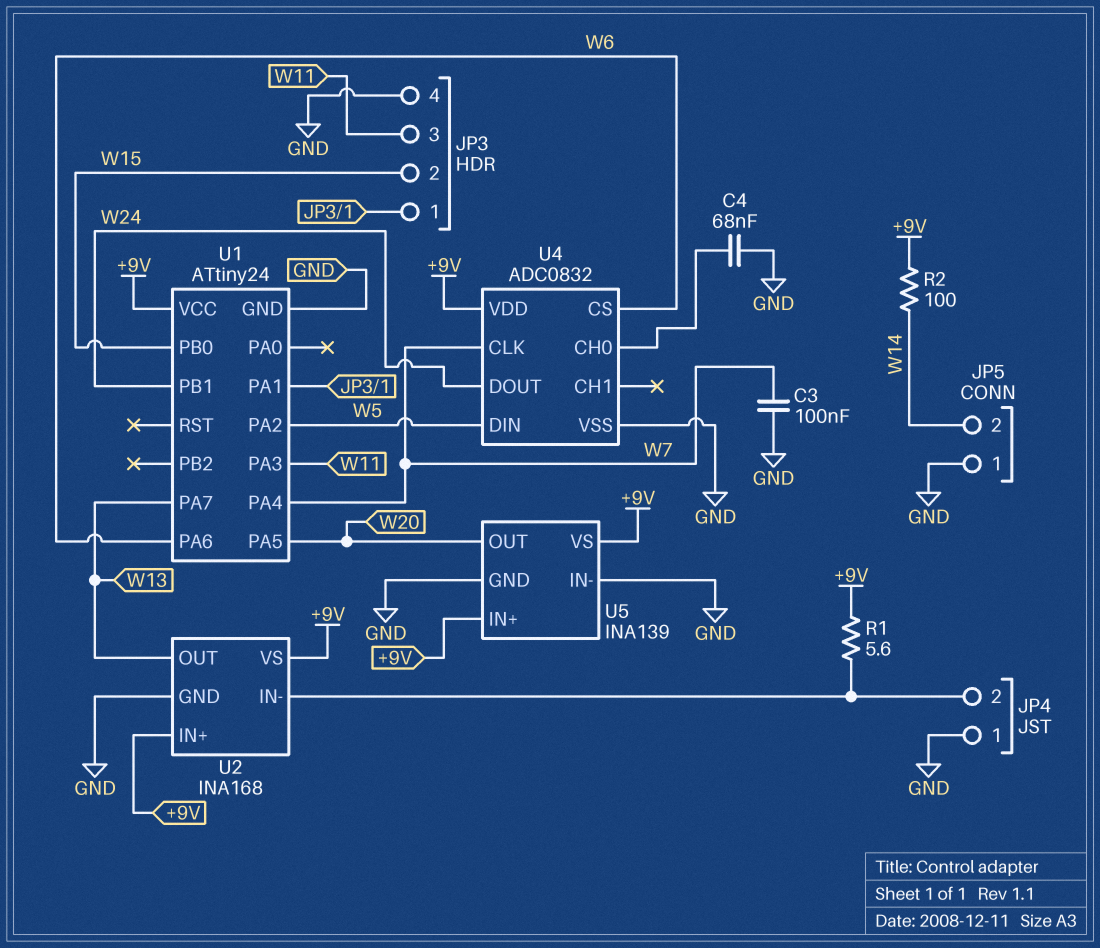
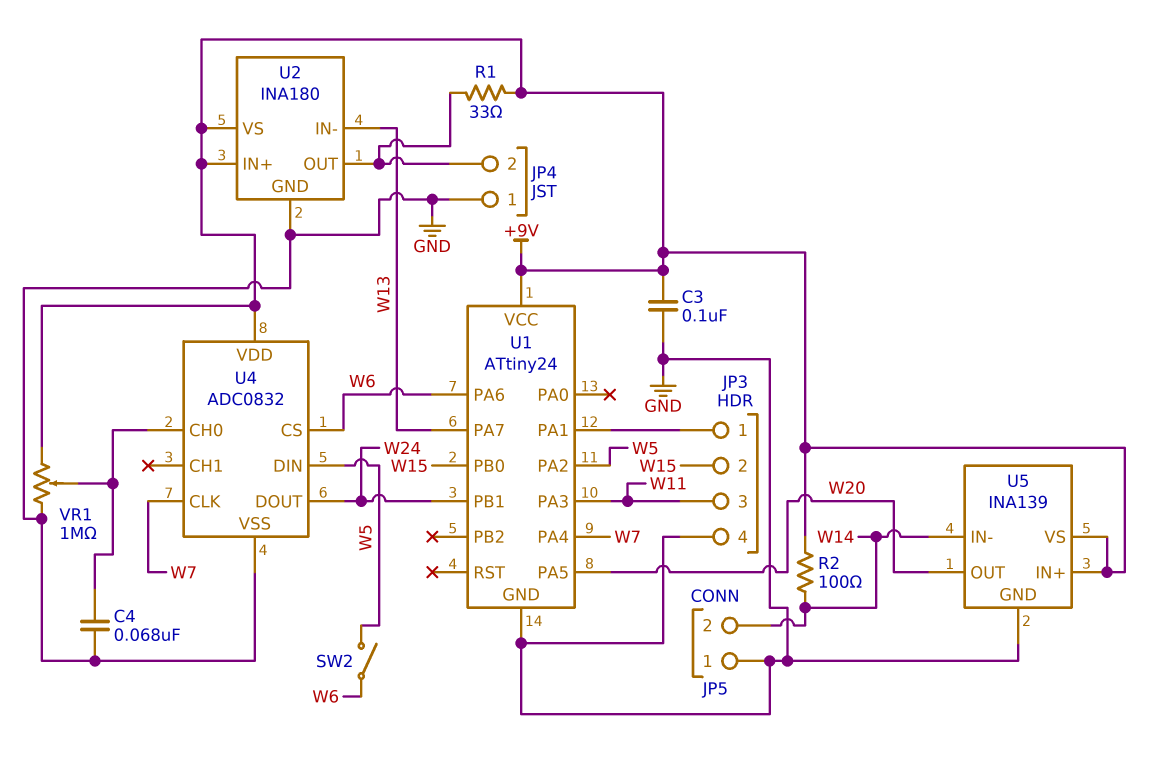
C3: 100nF (GND, W7) -> 100nF (+9V, GND)
R1: 5.6 (+9V, JP4/2) -> 33 (+9V, JP4/2)
SW2: none -> switch (W5, W6)
U2: INA168 -> INA180
U2 pin IN-: JP4/2 -> W13
U2 pin OUT: W13 -> JP4/2
U5 pin IN-: GND -> W14
VR1: none -> 1M (+9V, GND, wiper U4/CH0)

